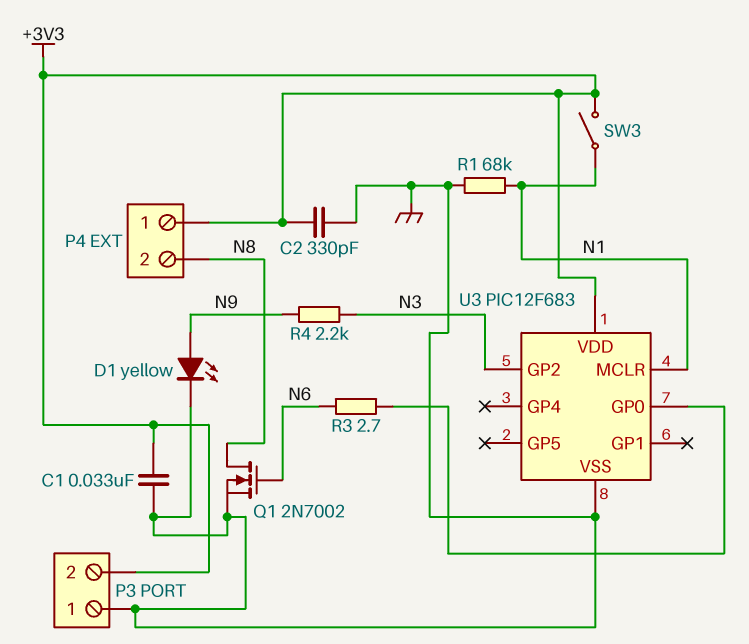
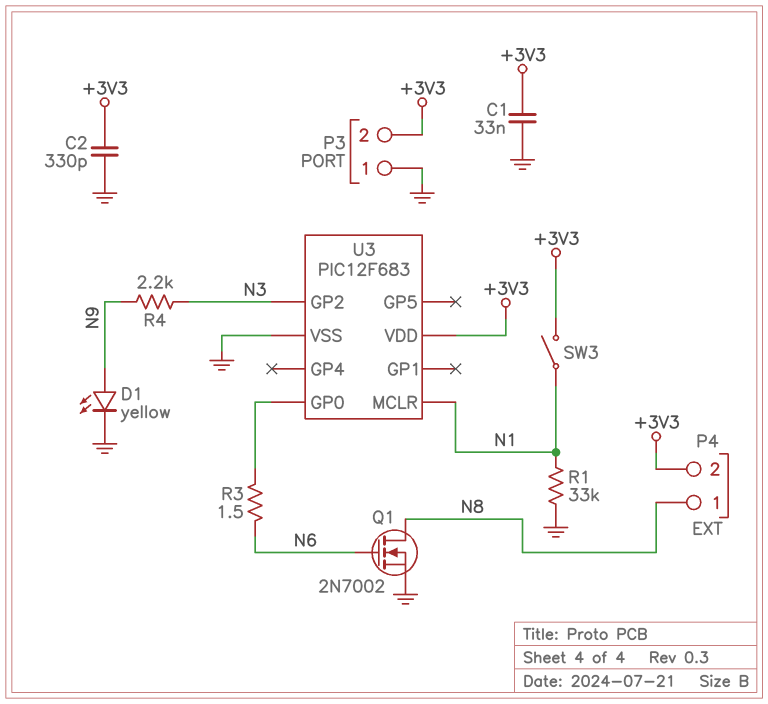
P4 pin 1: +3V3 -> N8
P4 pin 2: N8 -> +3V3
R1: 68k (GND, N1) -> 33k (GND, N1)
R3: 2.7 (N6, U3/GP0) -> 1.5 (N6, U3/GP0)

